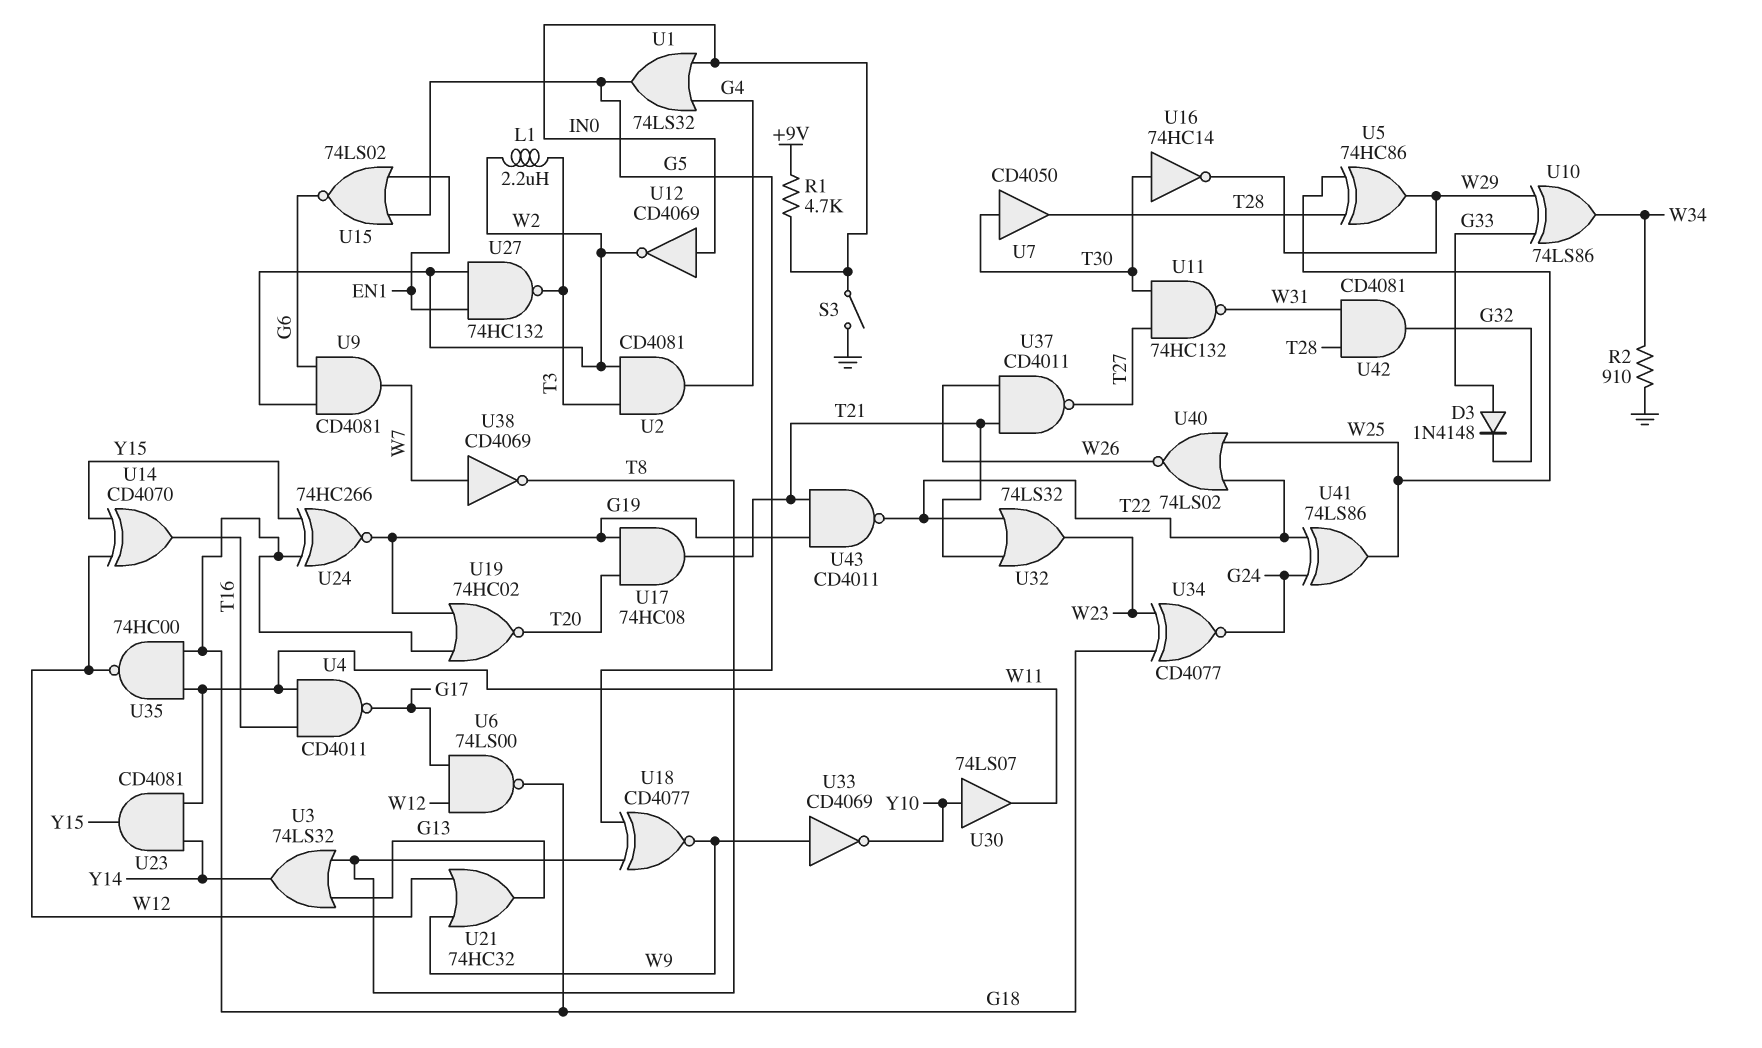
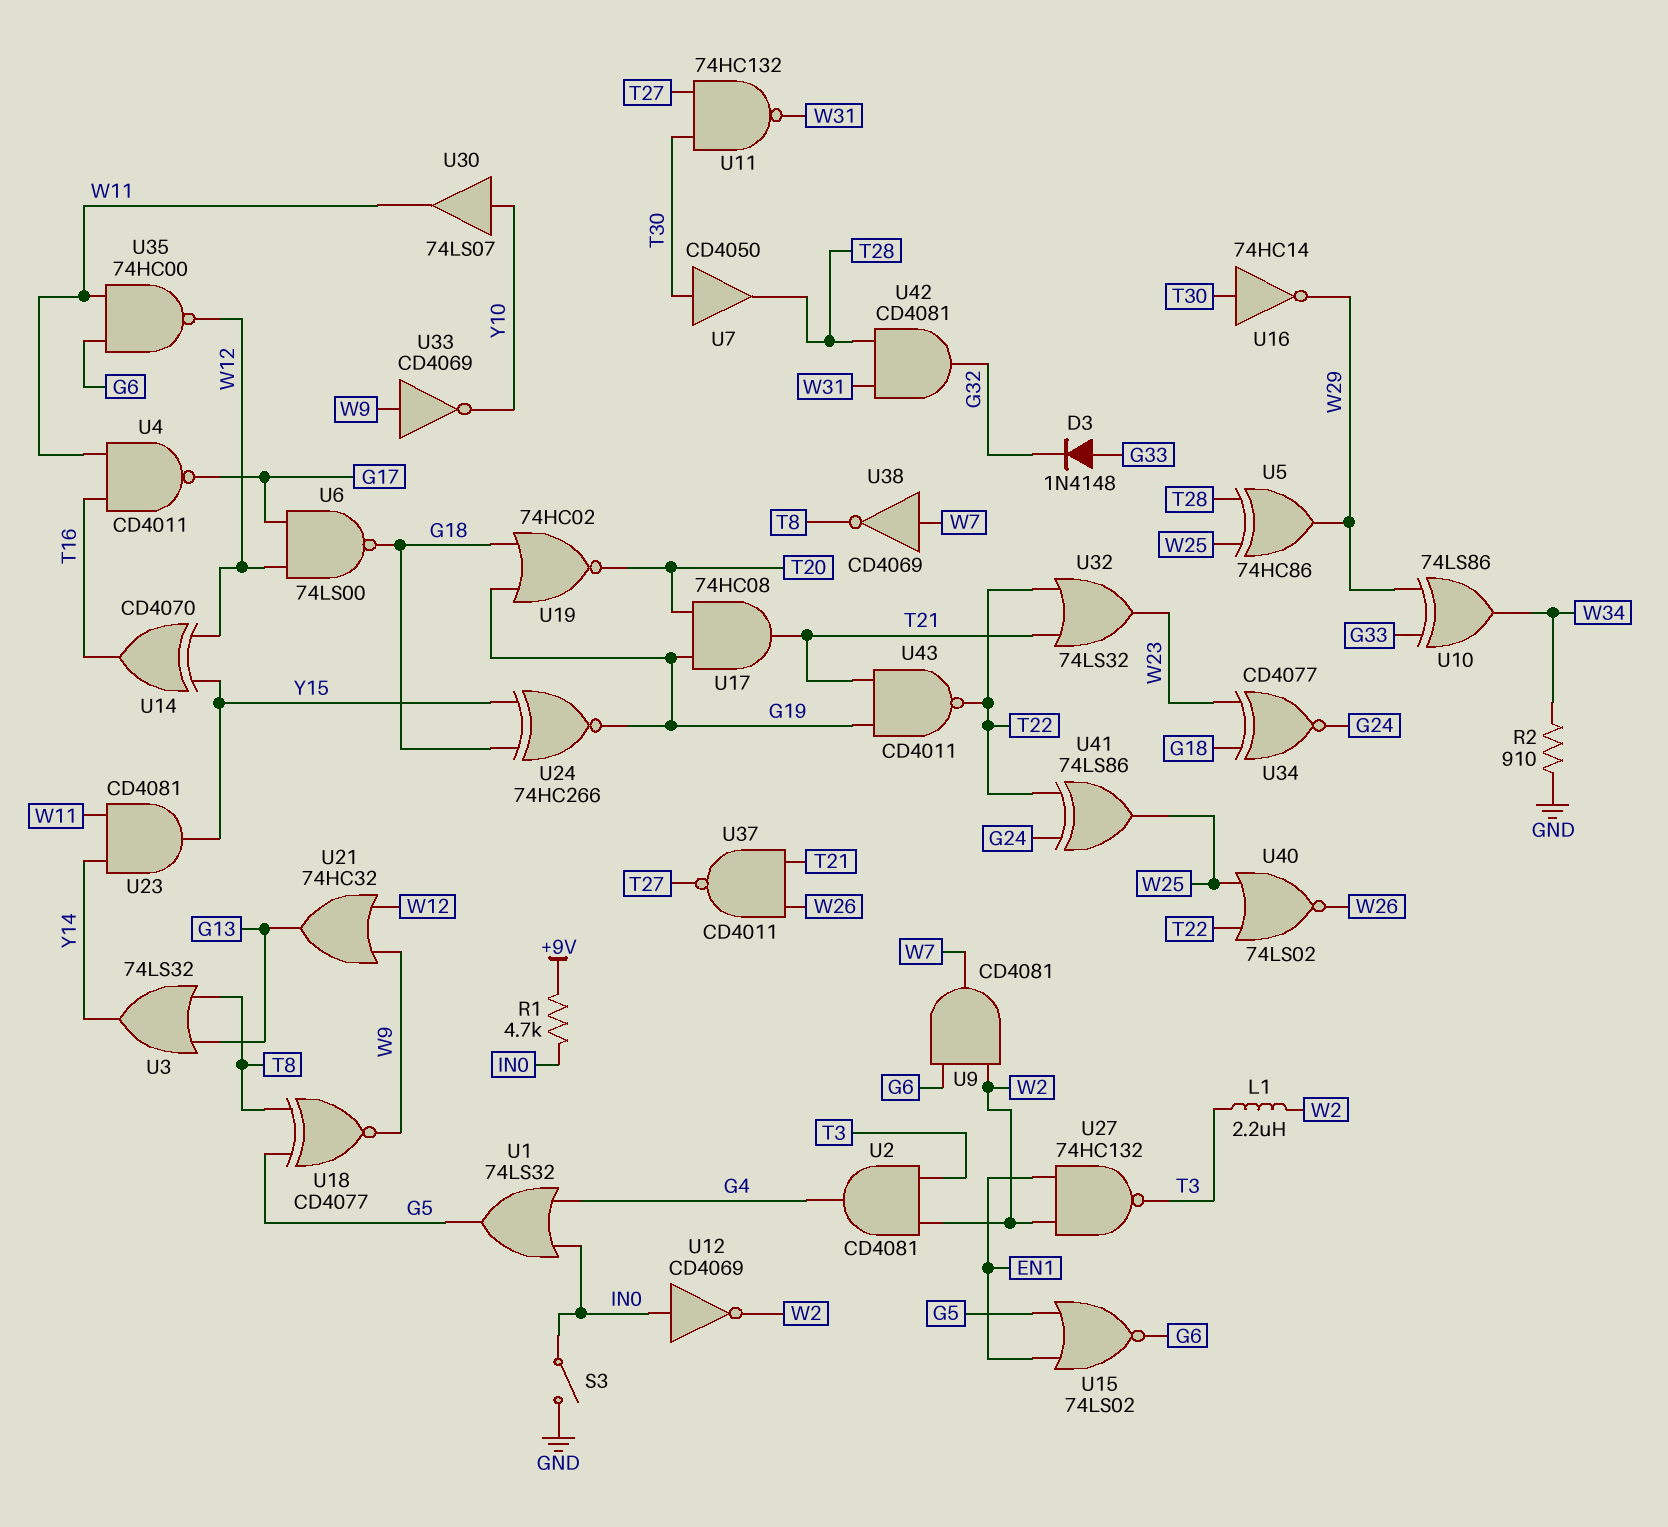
U35: NAND 74HC00 (in G18, in W11, out W12) -> NAND 74HC00 (in G6, in W11, out W12)

